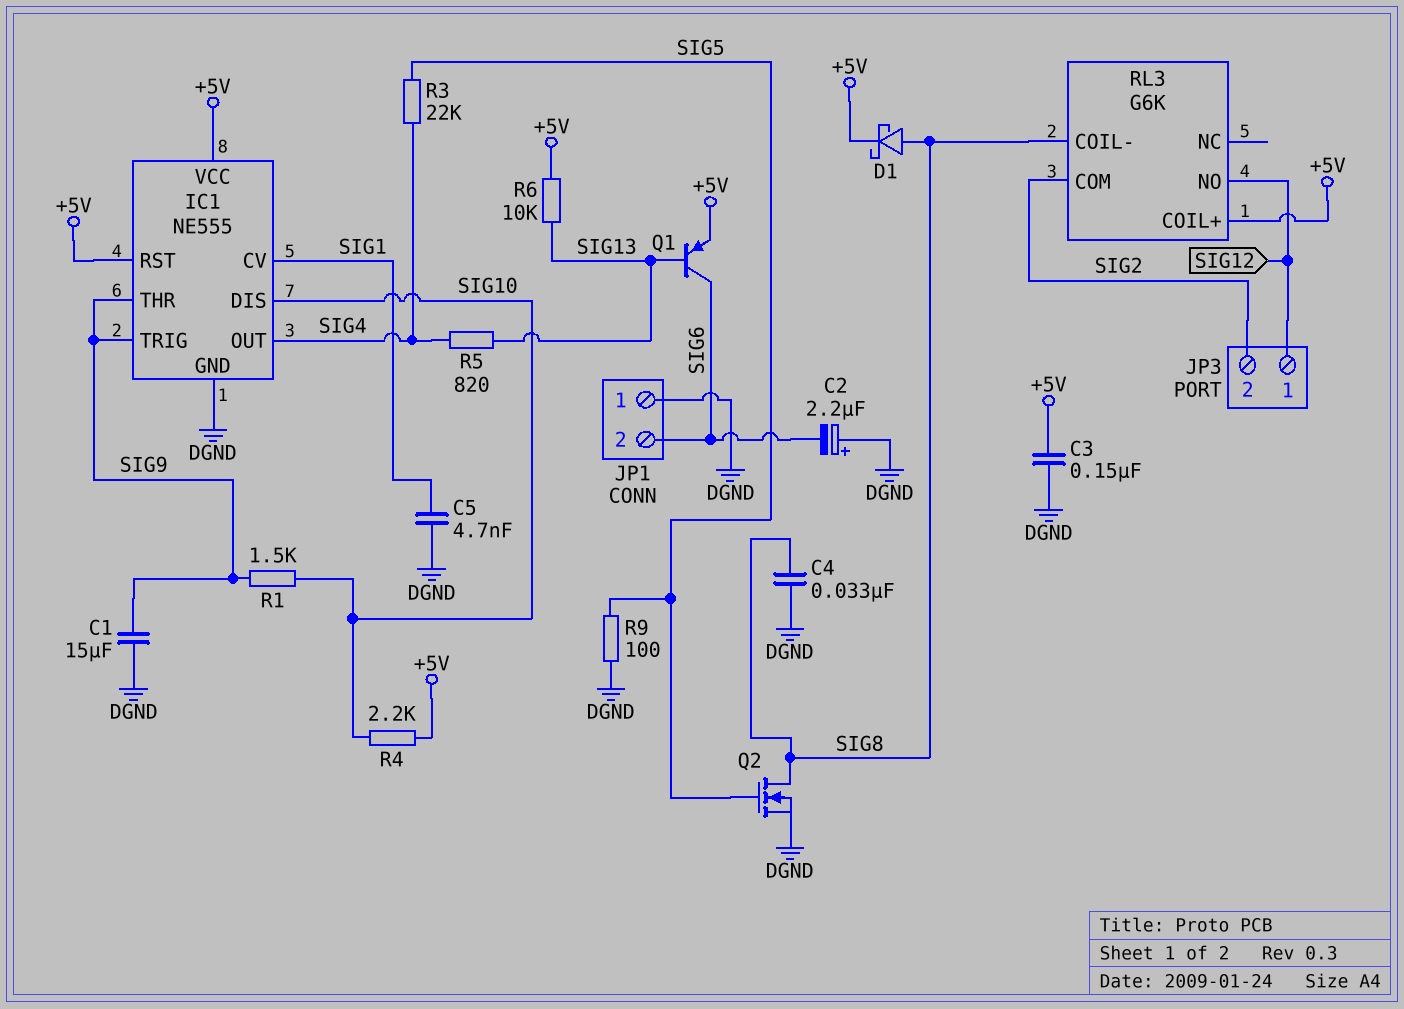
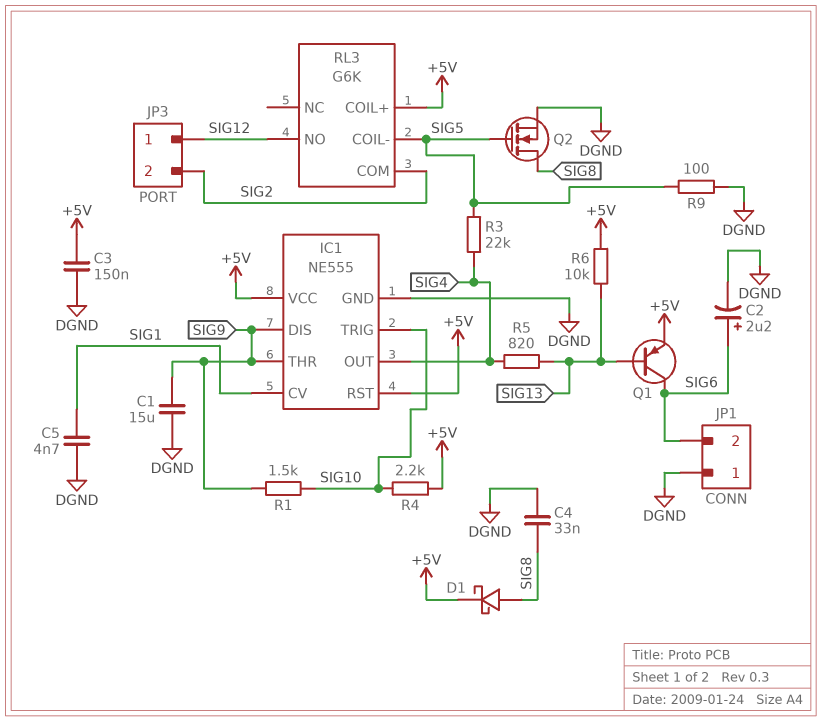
C2: 2.2uF (plus DGND, minus SIG6) -> 2.2uF (plus SIG6, minus DGND)
IC1 pin DIS: SIG10 -> SIG9
IC1 pin TRIG: SIG9 -> SIG10
RL3 pin COIL-: SIG8 -> SIG5

